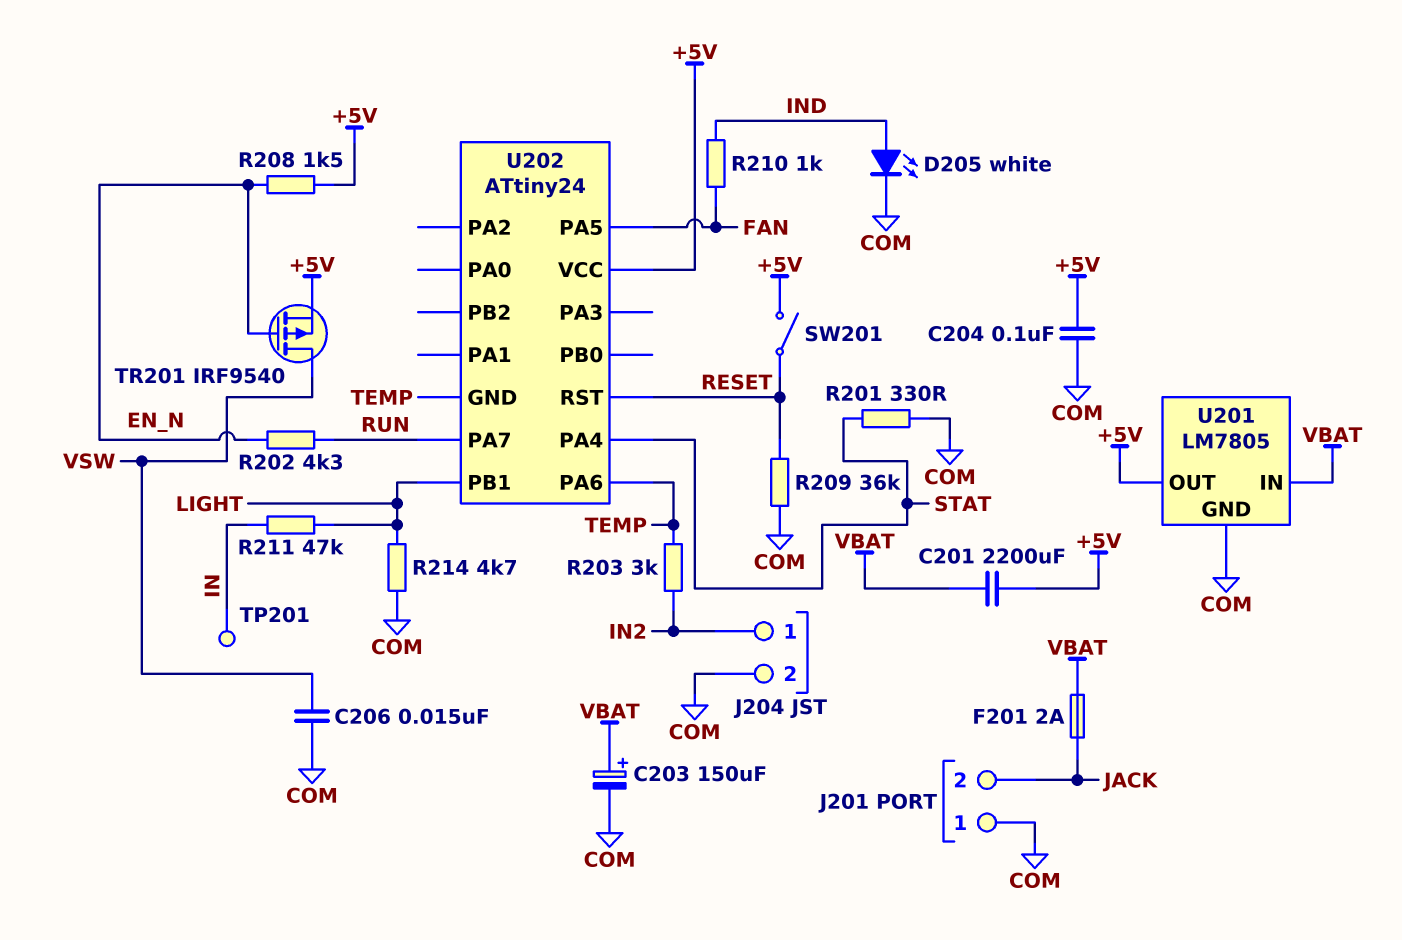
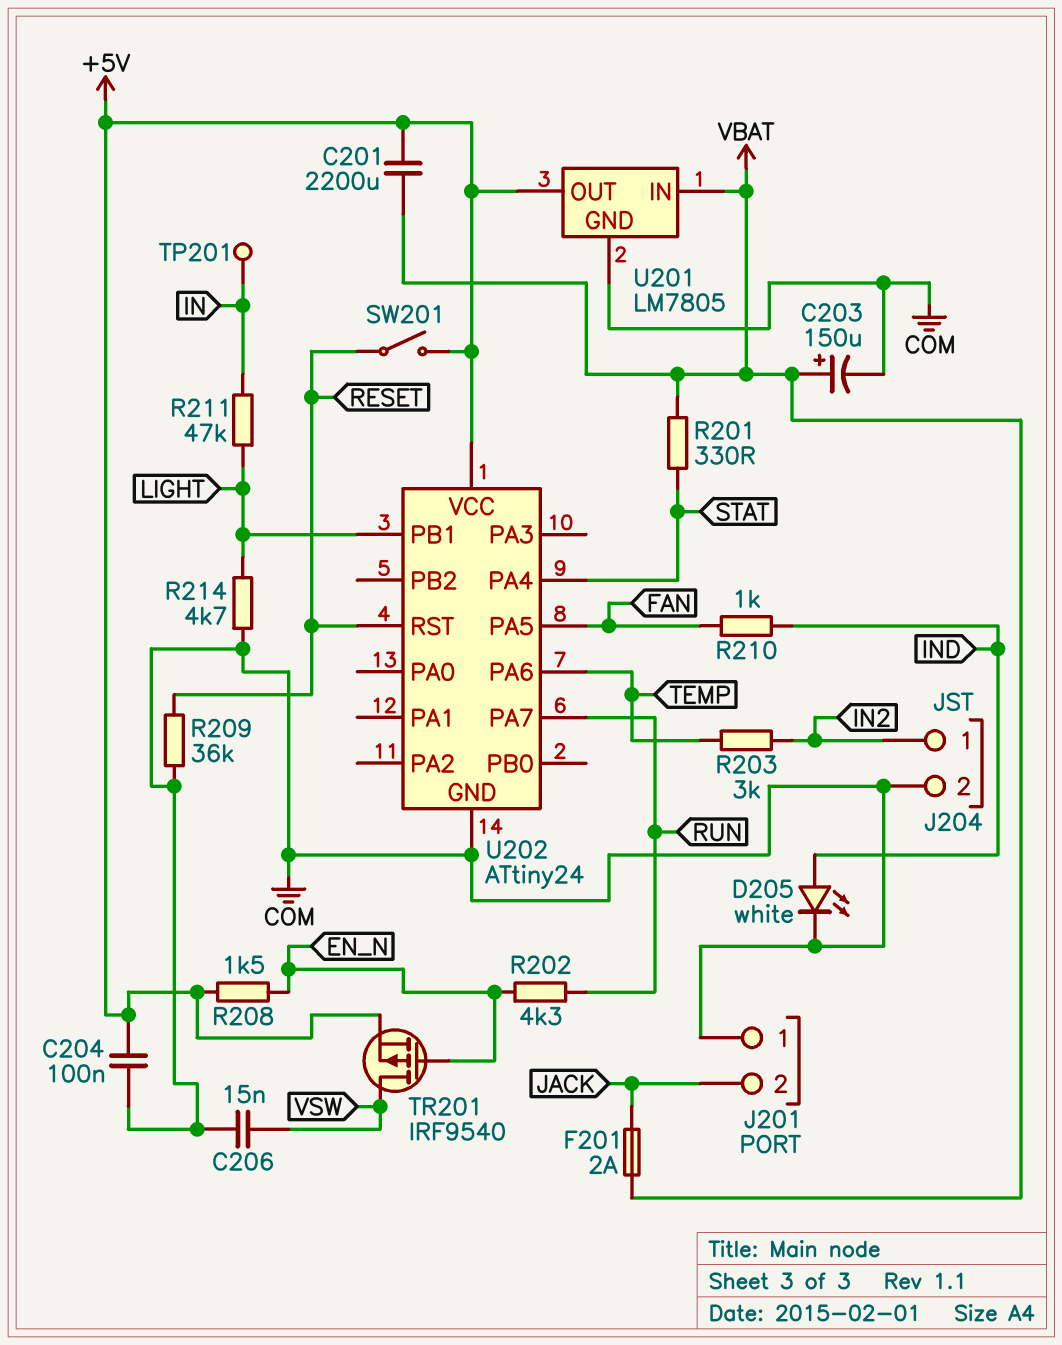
R201: 330 (COM, STAT) -> 330 (STAT, VBAT)
U202 pin GND: TEMP -> COM

